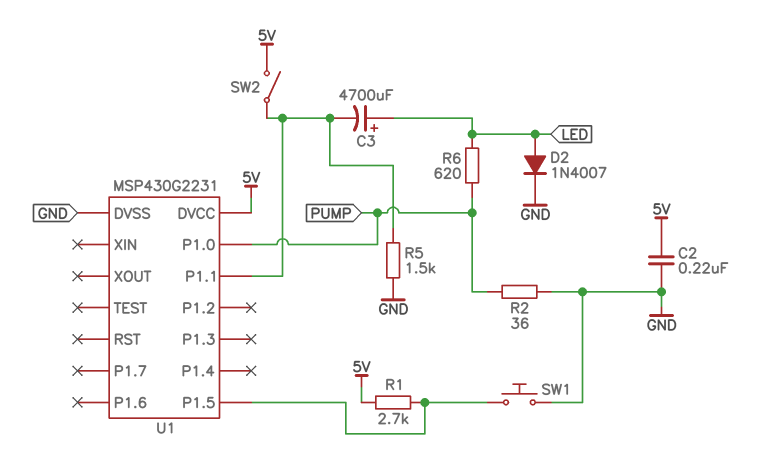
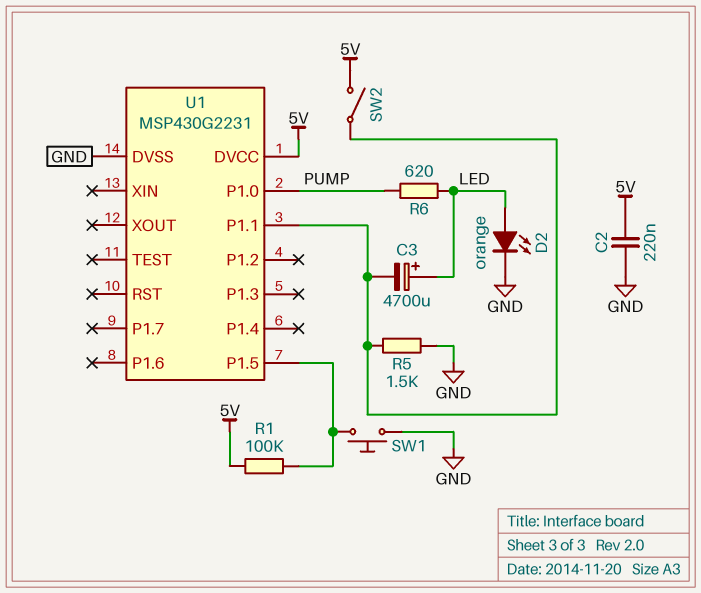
D2: diode 1N4007 (A LED, K GND) -> LED orange (A LED, K GND)
R1: 2.7k (5V, U1/P1.5) -> 100k (5V, U1/P1.5)
R2: 36 (GND, PUMP) -> none

